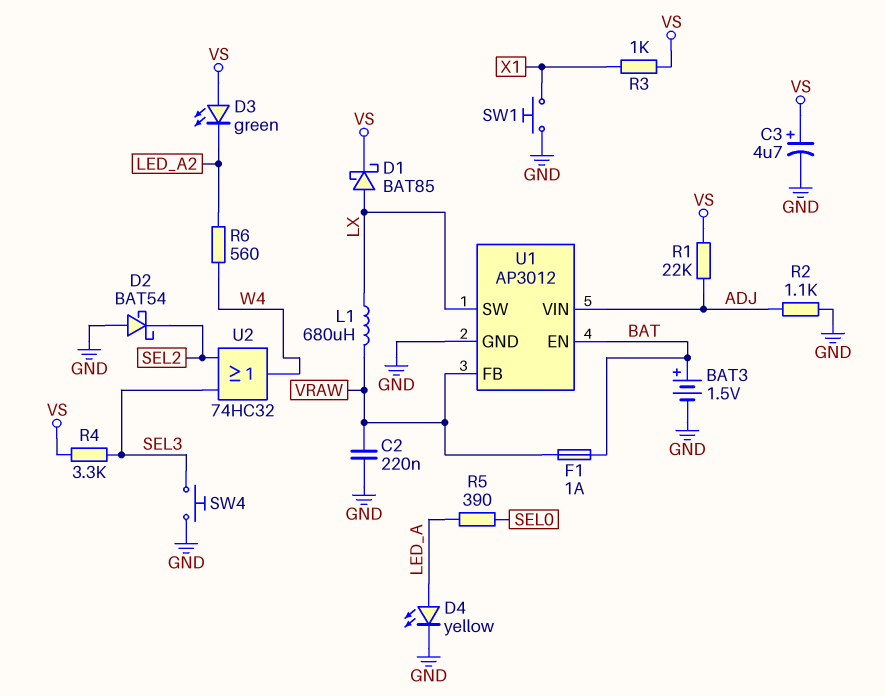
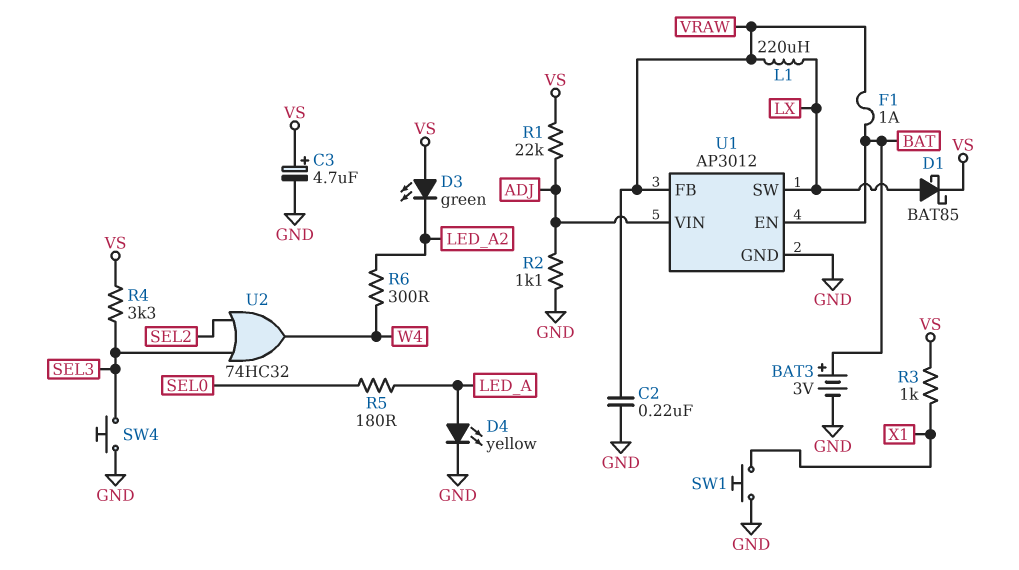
BAT3: 1.5V (plus BAT, minus GND) -> 3V (plus BAT, minus GND)
D2: schottky BAT54 (A GND, K SEL2) -> none
L1: 680uH (LX, VRAW) -> 220uH (LX, VRAW)
R5: 390 (LED_A, SEL0) -> 180 (LED_A, SEL0)
R6: 560 (LED_A2, W4) -> 300 (LED_A2, W4)

